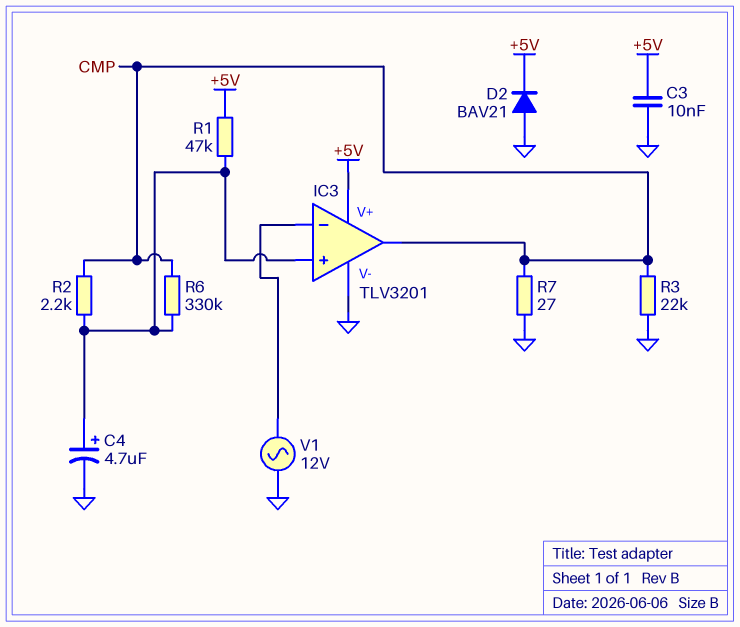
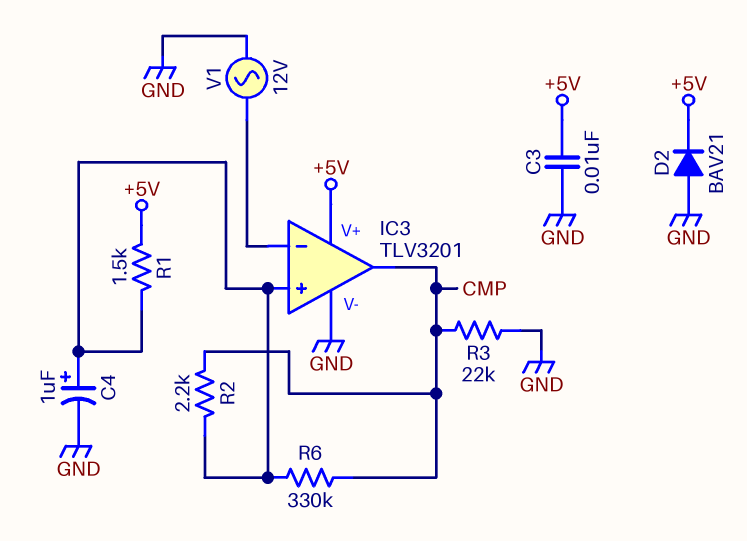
C4: 4.7uF (plus IC3/in+, minus GND) -> 1uF (plus IC3/in+, minus GND)
R1: 47k (+5V, IC3/in+) -> 1.5k (+5V, IC3/in+)
R7: 27 (CMP, GND) -> none

